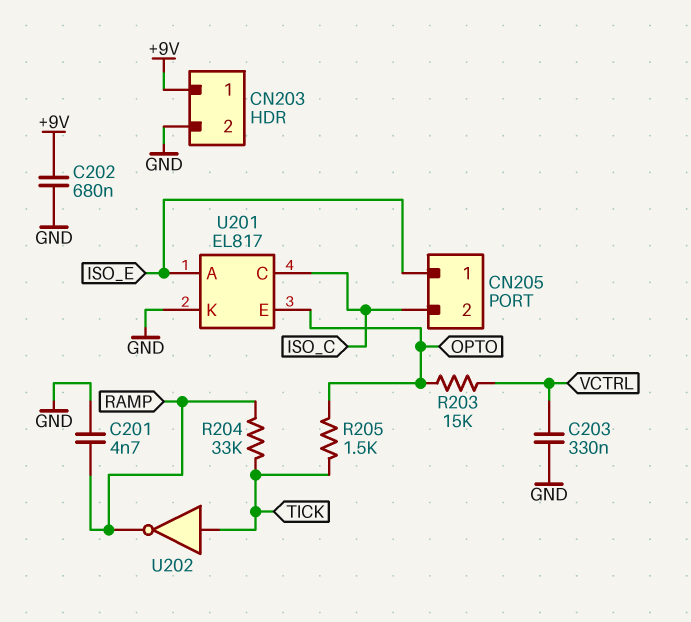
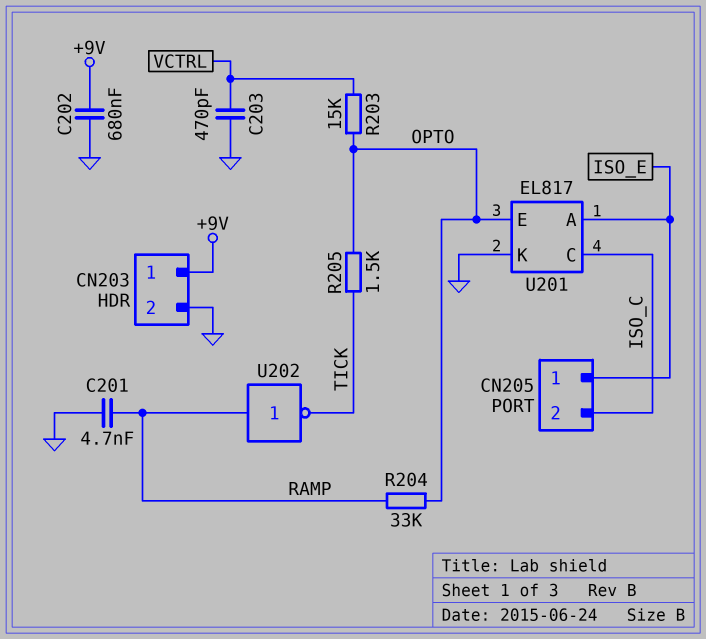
C203: 330nF (GND, VCTRL) -> 470pF (GND, VCTRL)
R204: 33k (RAMP, TICK) -> 33k (OPTO, RAMP)
U202: NOT (in TICK, out RAMP) -> NOT (in RAMP, out TICK)

